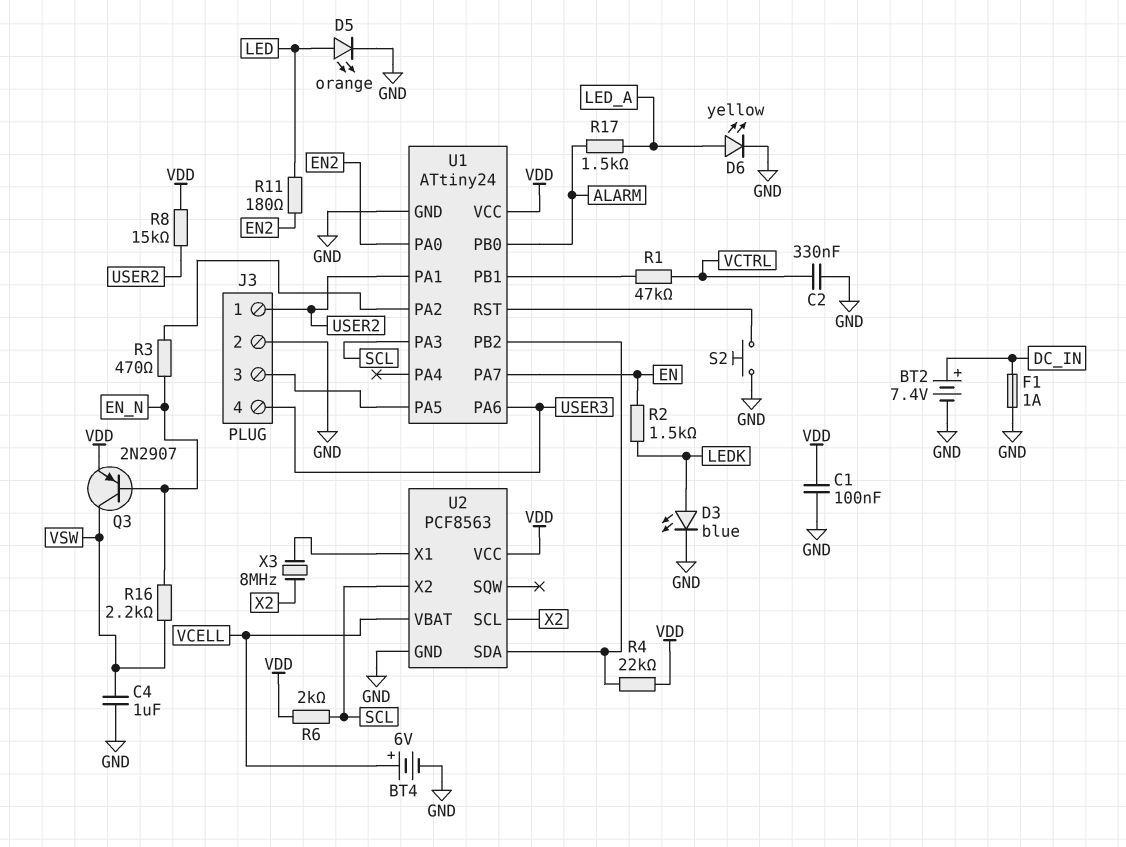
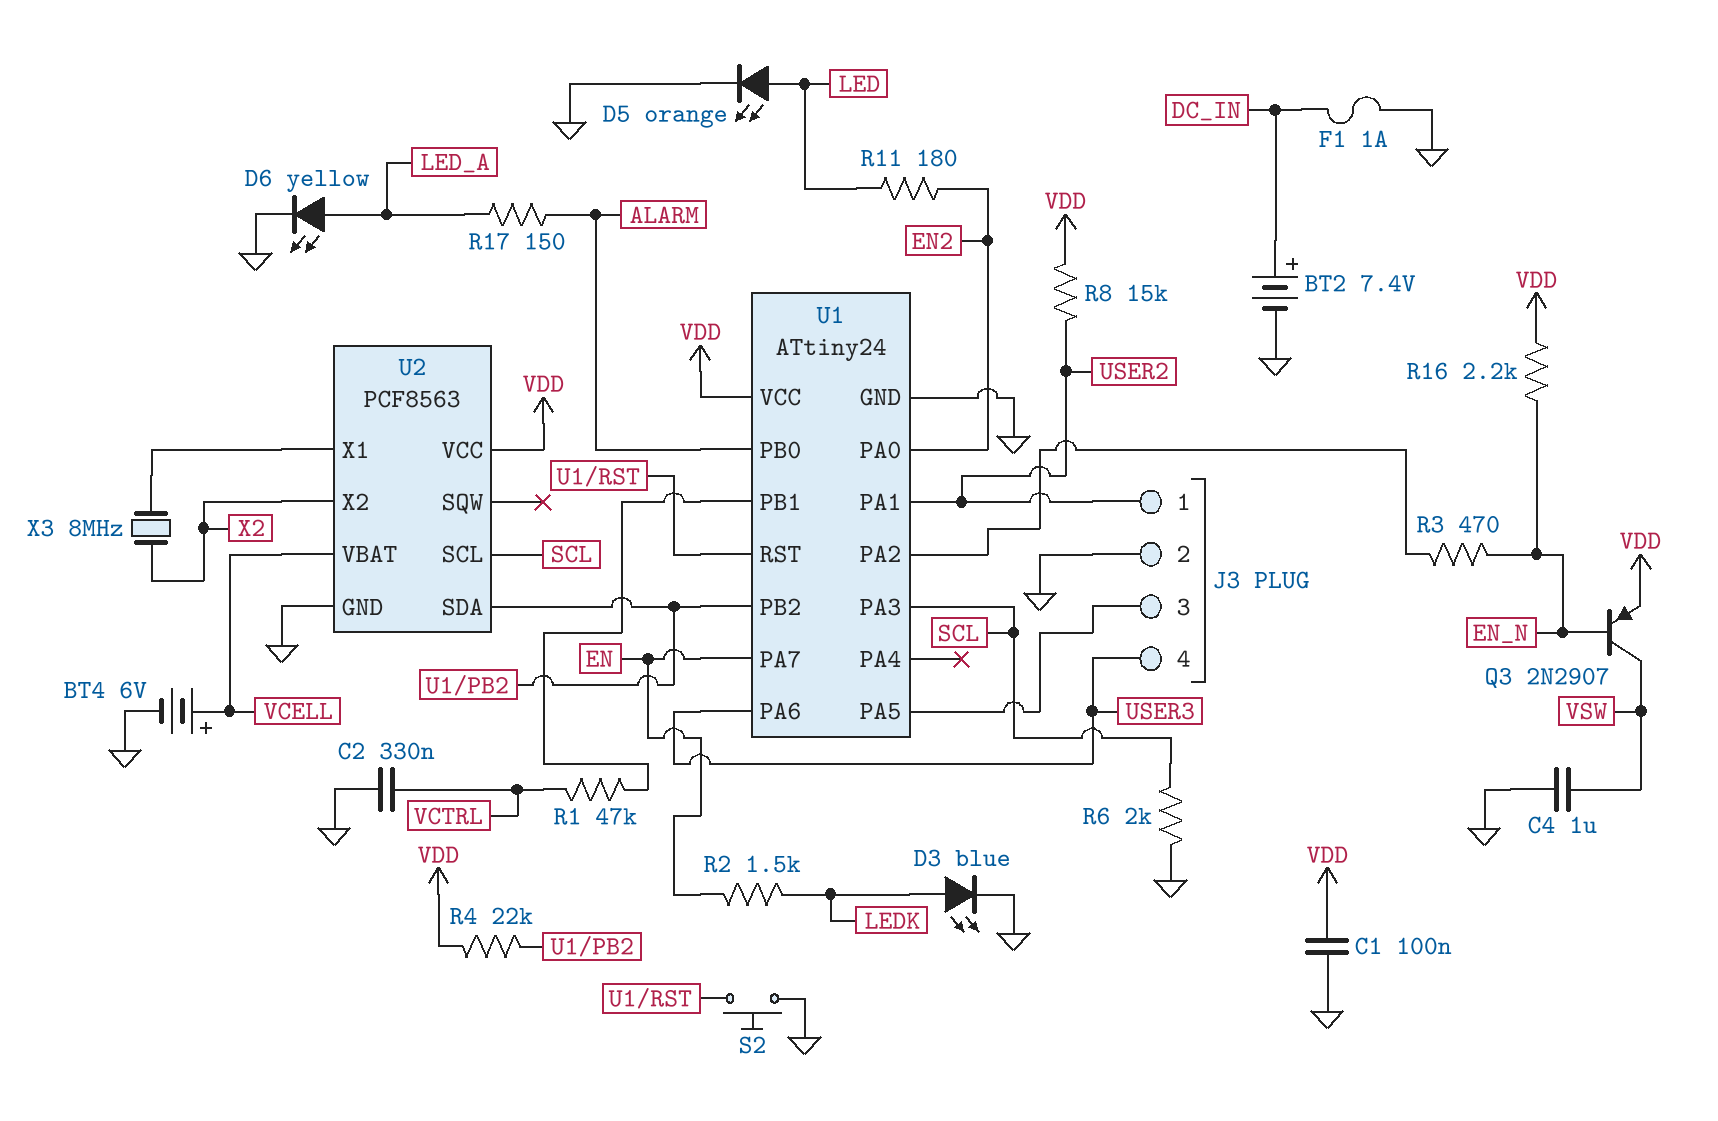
R6: 2k (SCL, VDD) -> 2k (GND, SCL)
R16: 2.2k (EN_N, VSW) -> 2.2k (EN_N, VDD)
R17: 1.5k (ALARM, LED_A) -> 150 (ALARM, LED_A)
U2 pin SCL: X2 -> SCL
U2 pin X2: SCL -> X2

